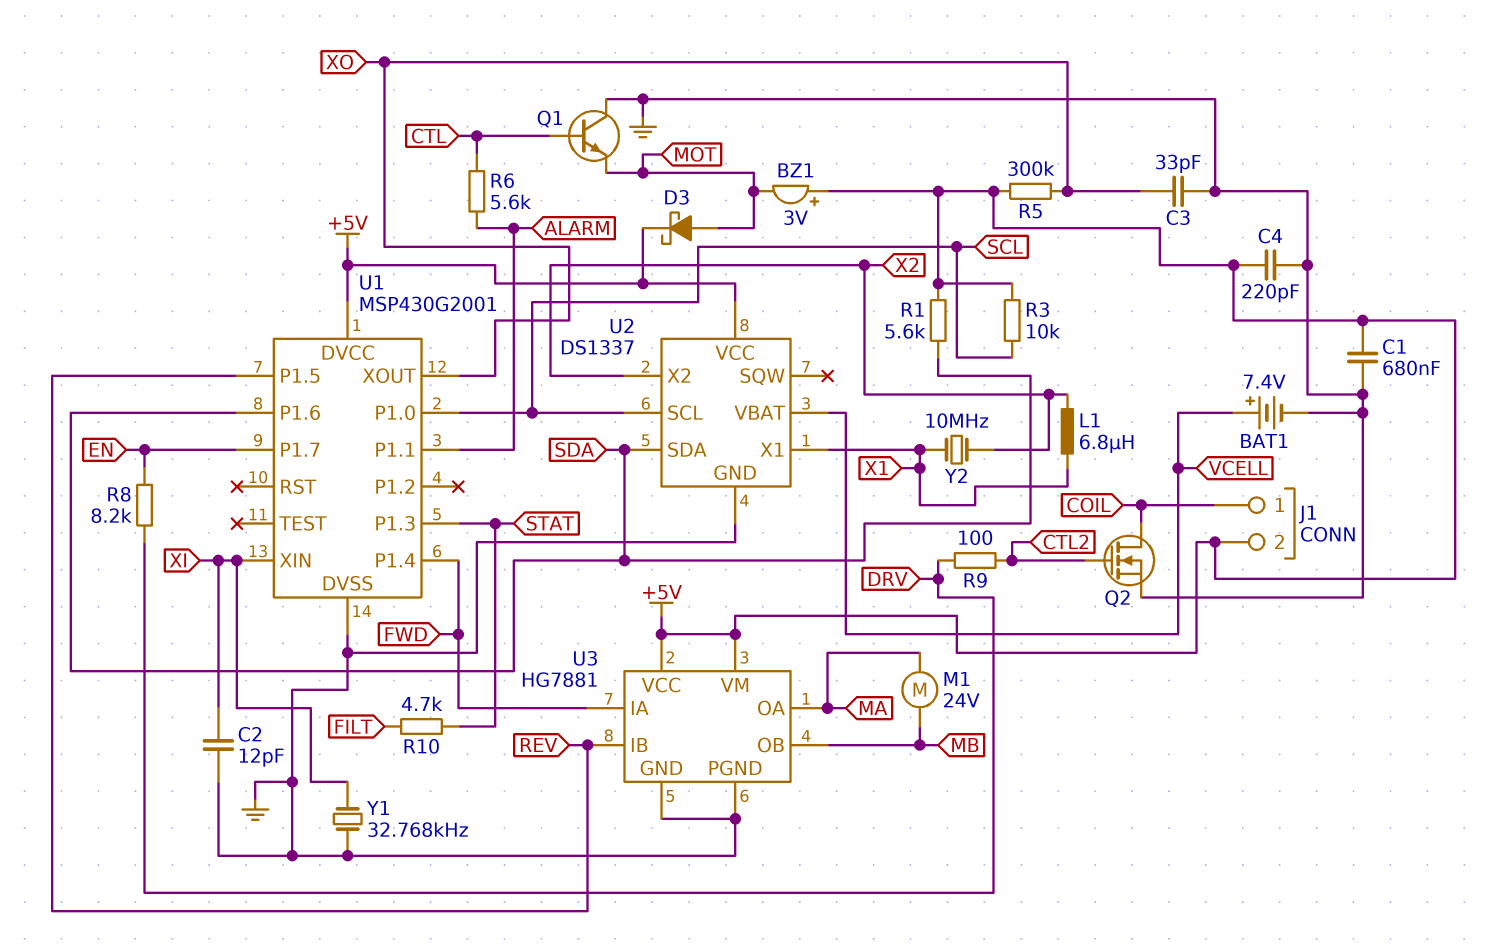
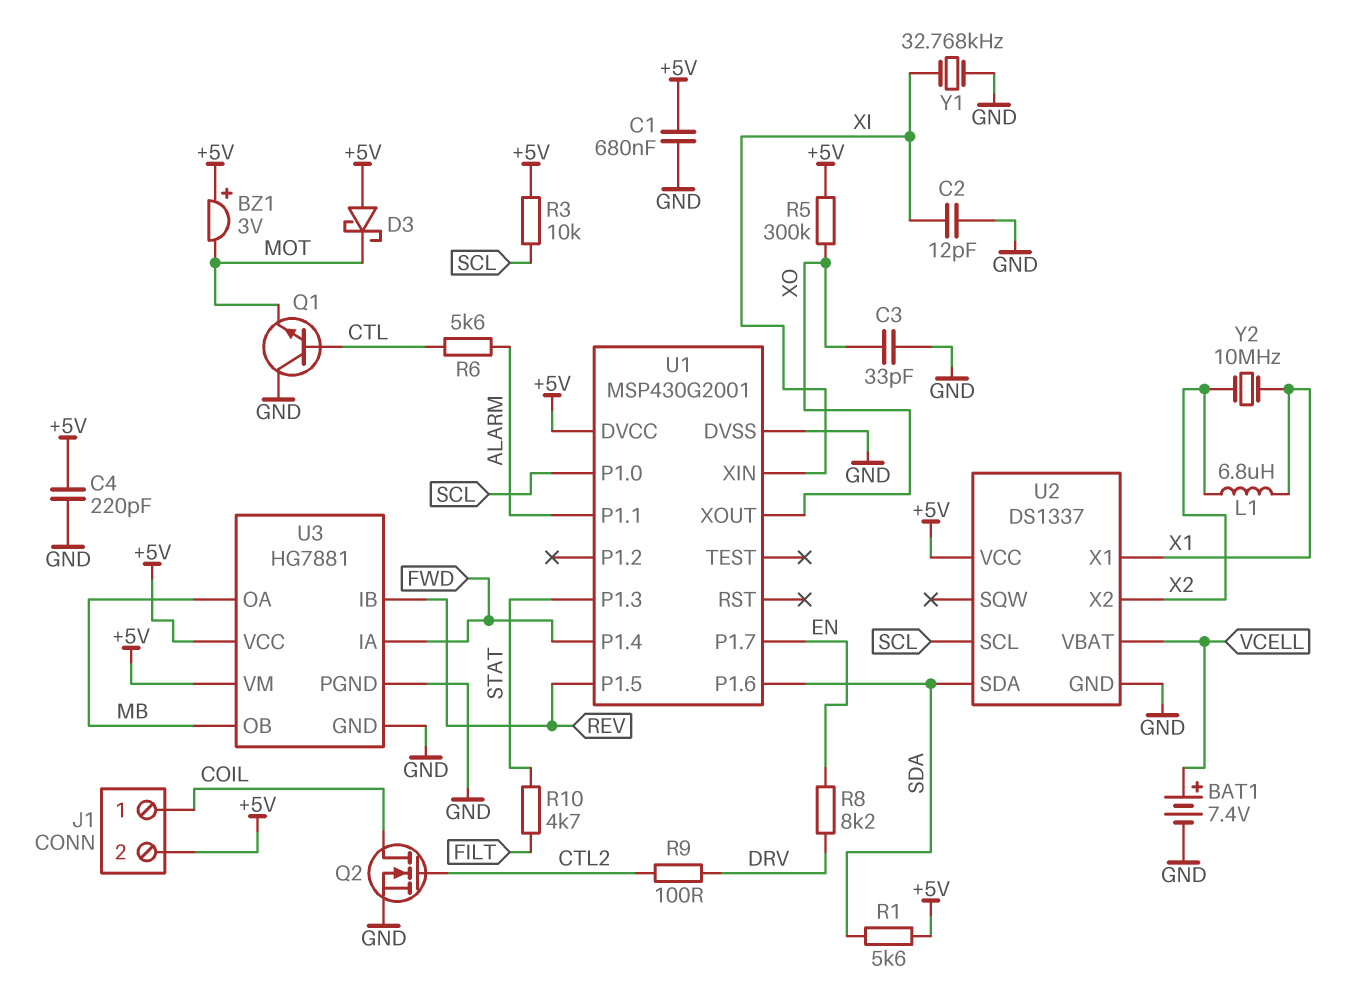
D3: schottky (A MOT, K +5V) -> schottky (A +5V, K MOT)
M1: motor 24V (MA, MB) -> none
U3 pin OA: MA -> MB

